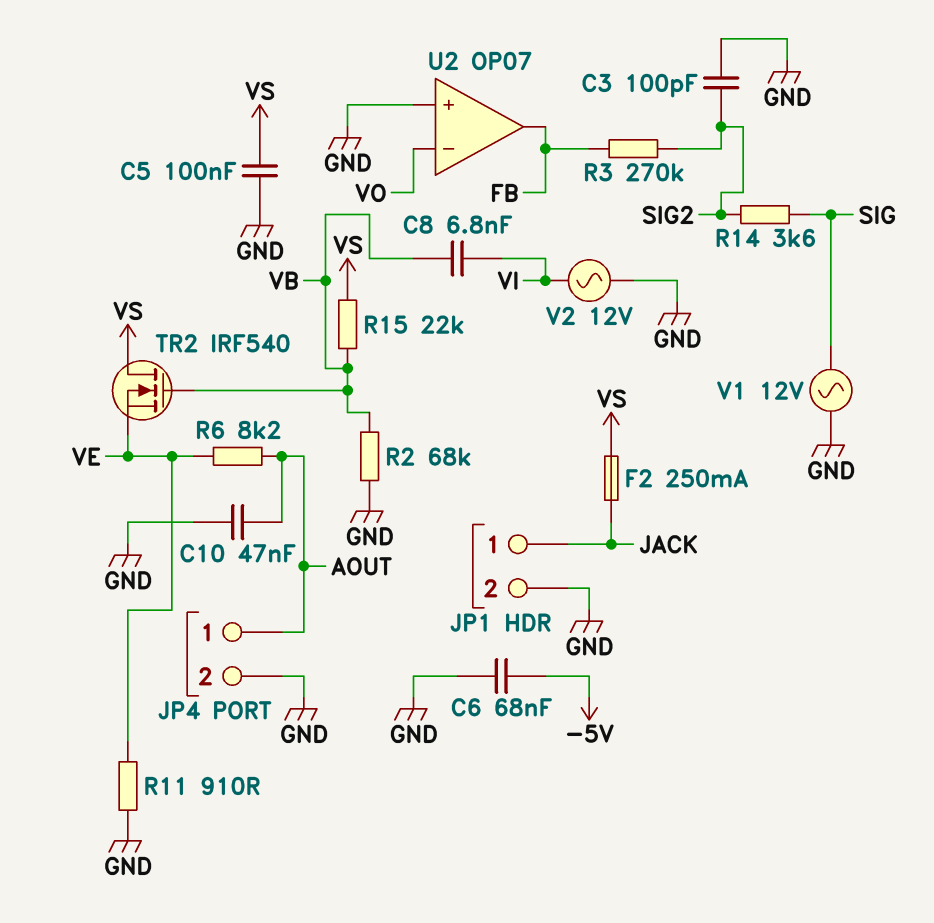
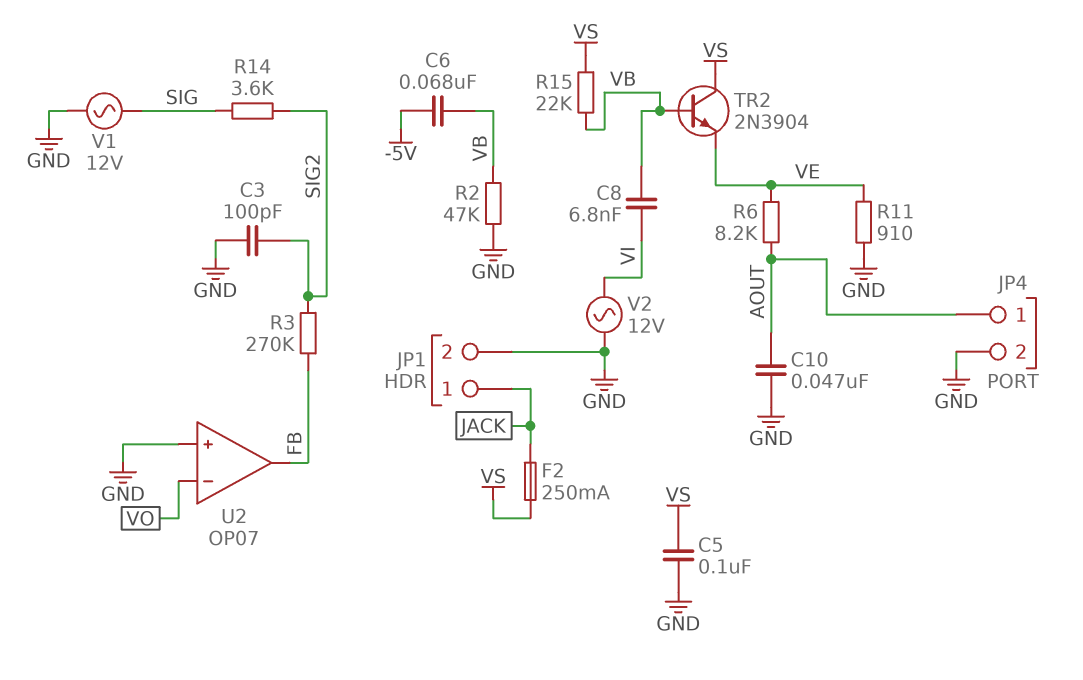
C6: 68nF (-5V, GND) -> 68nF (-5V, VB)
R2: 68k (GND, VB) -> 47k (GND, VB)
TR2: NMOS IRF540 (G VB, D VS, S VE) -> NPN 2N3904 (B VB, C VS, E VE)

